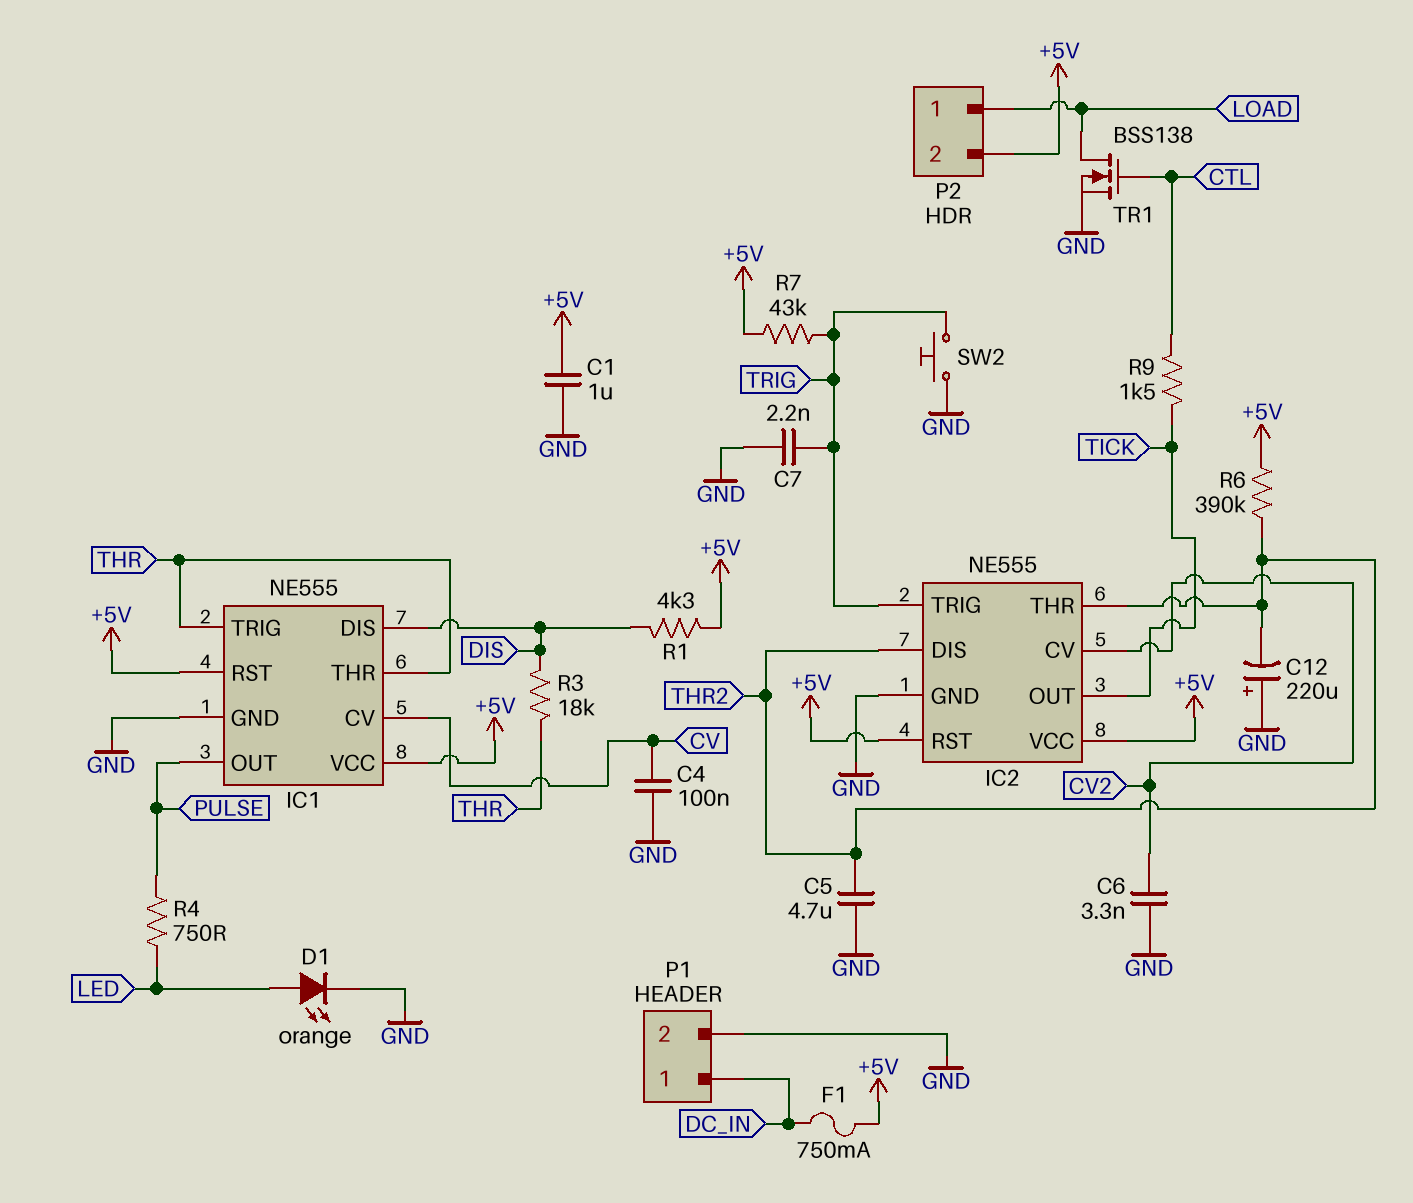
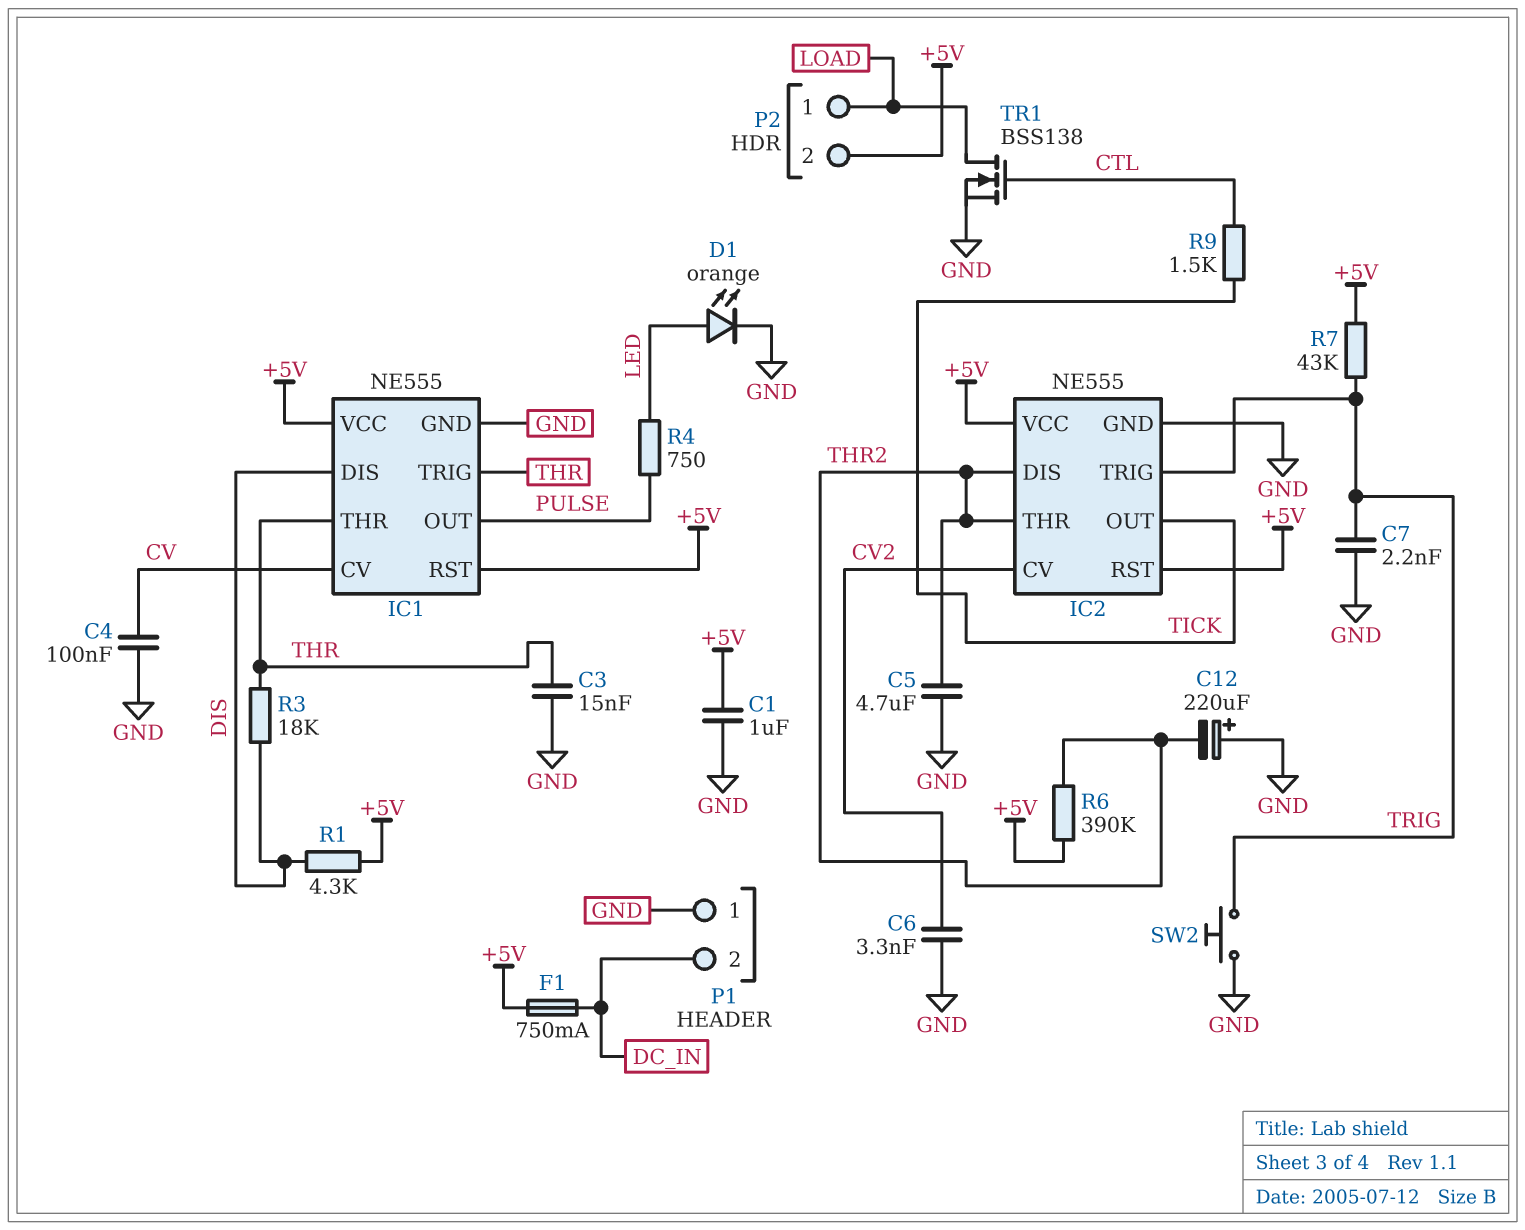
C3: none -> 15nF (GND, THR)
P1 pin 1: DC_IN -> GND
P1 pin 2: GND -> DC_IN

